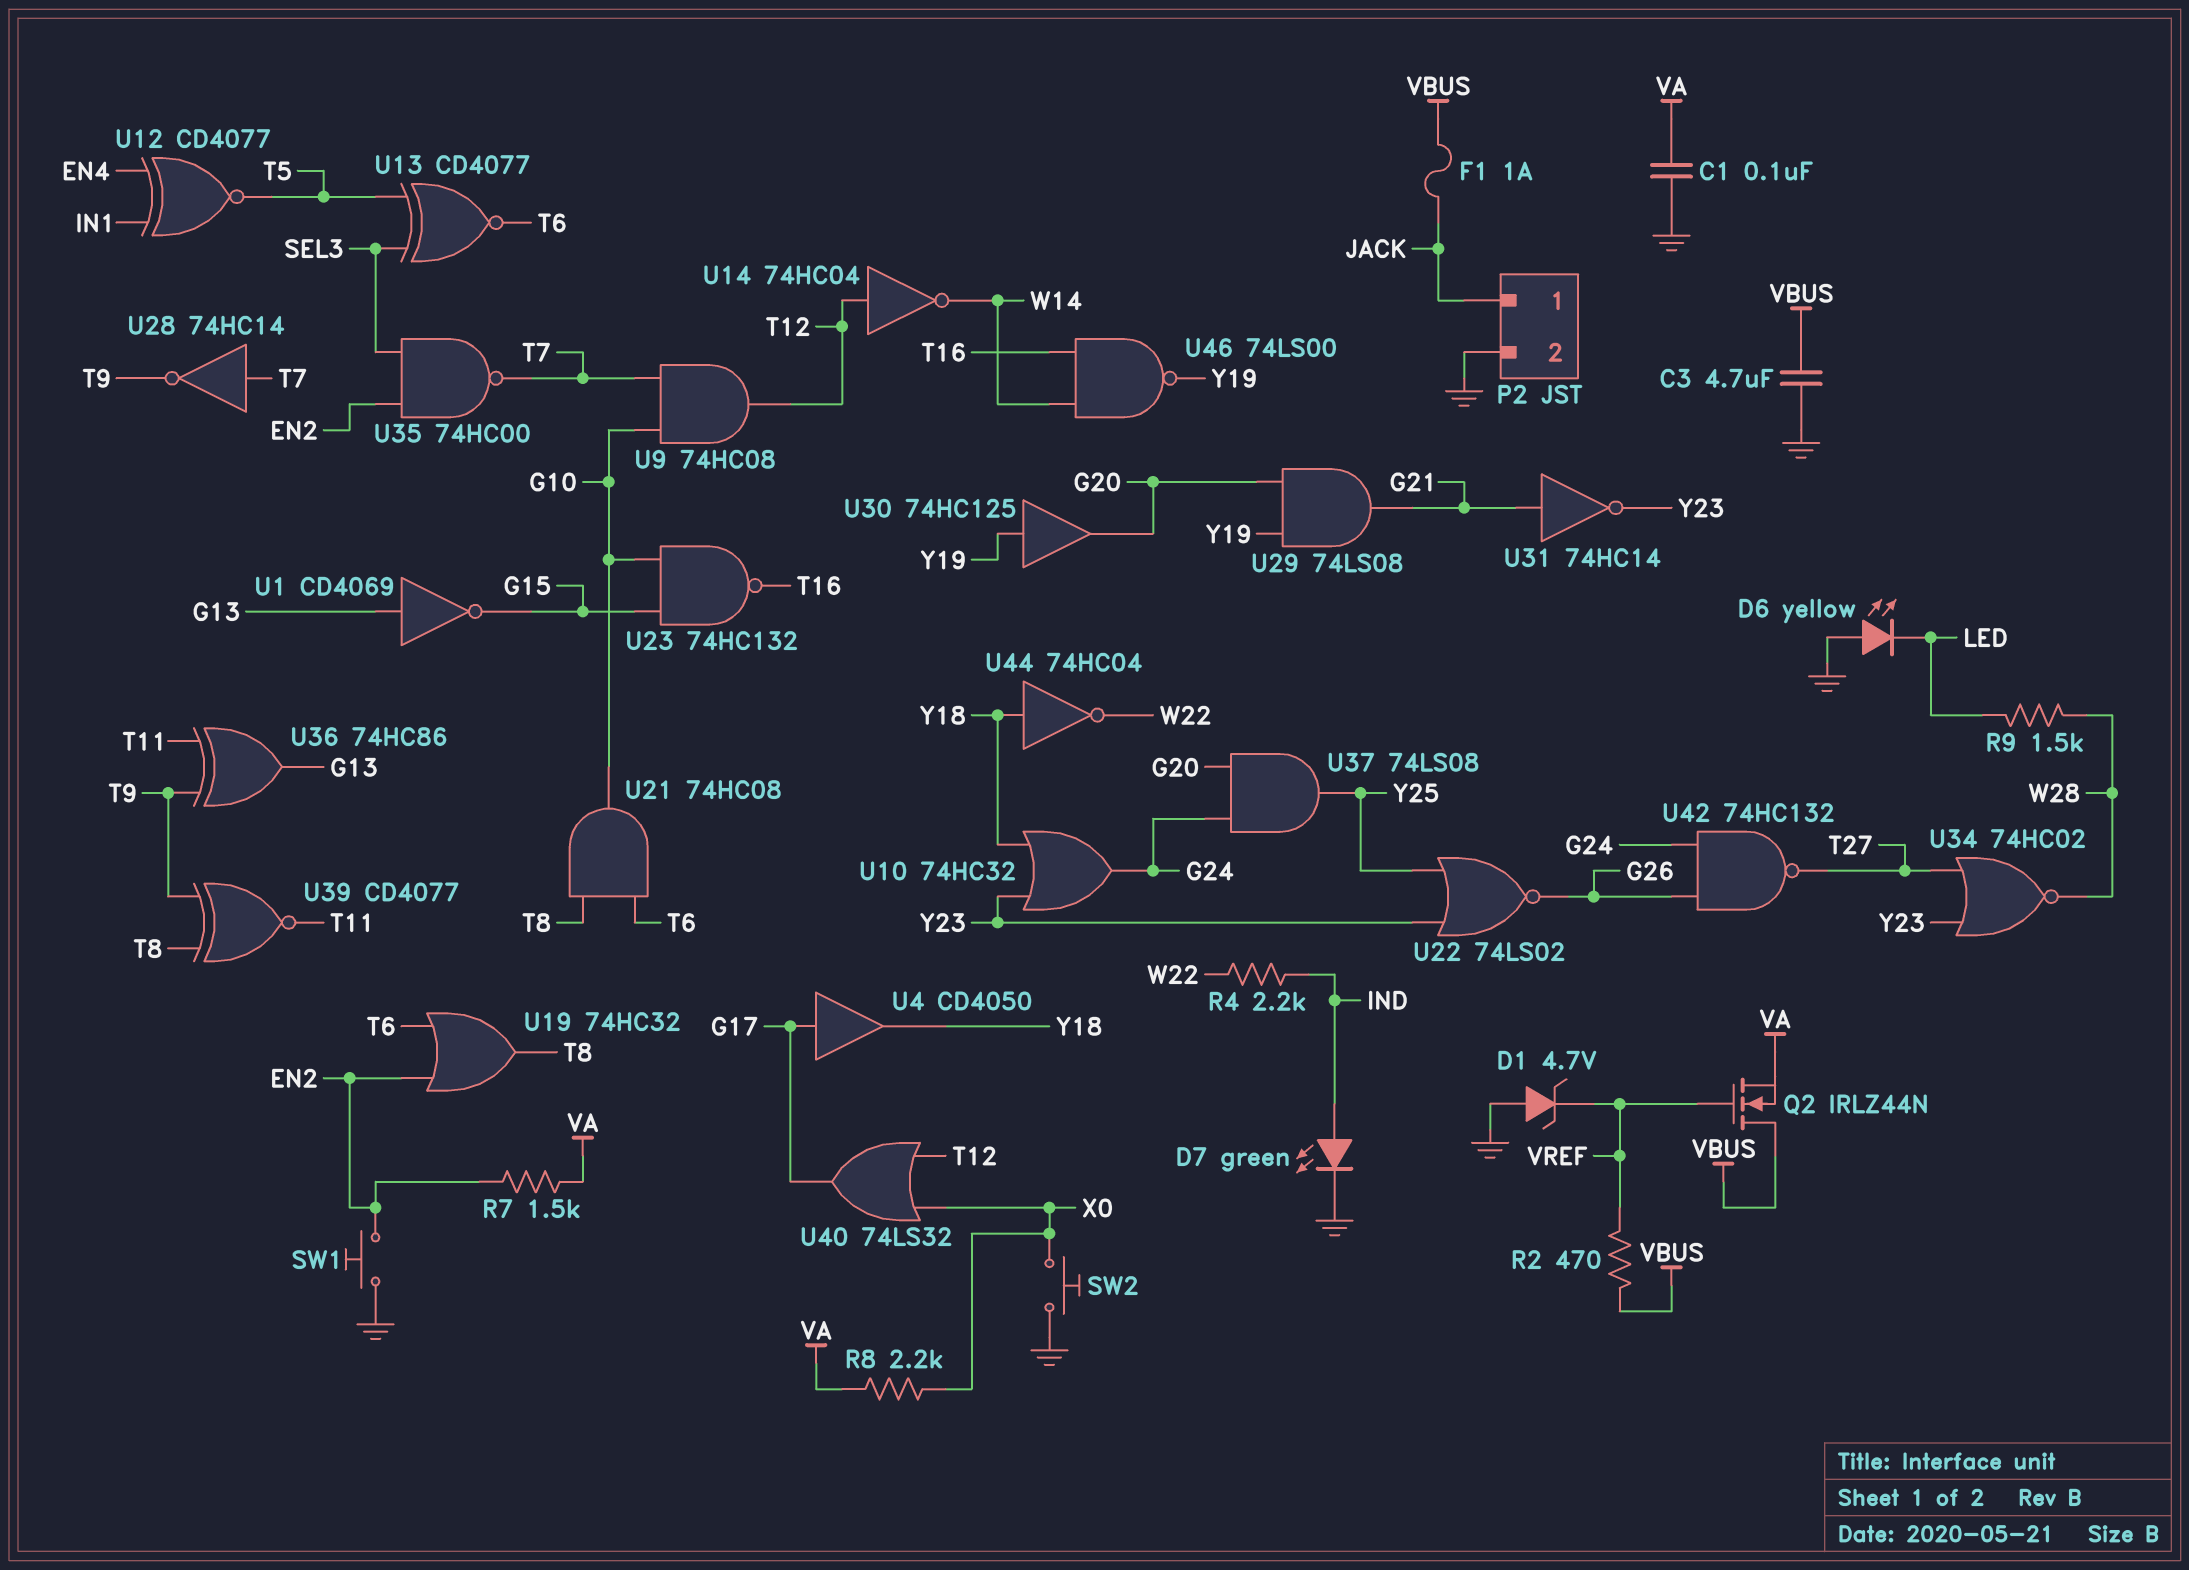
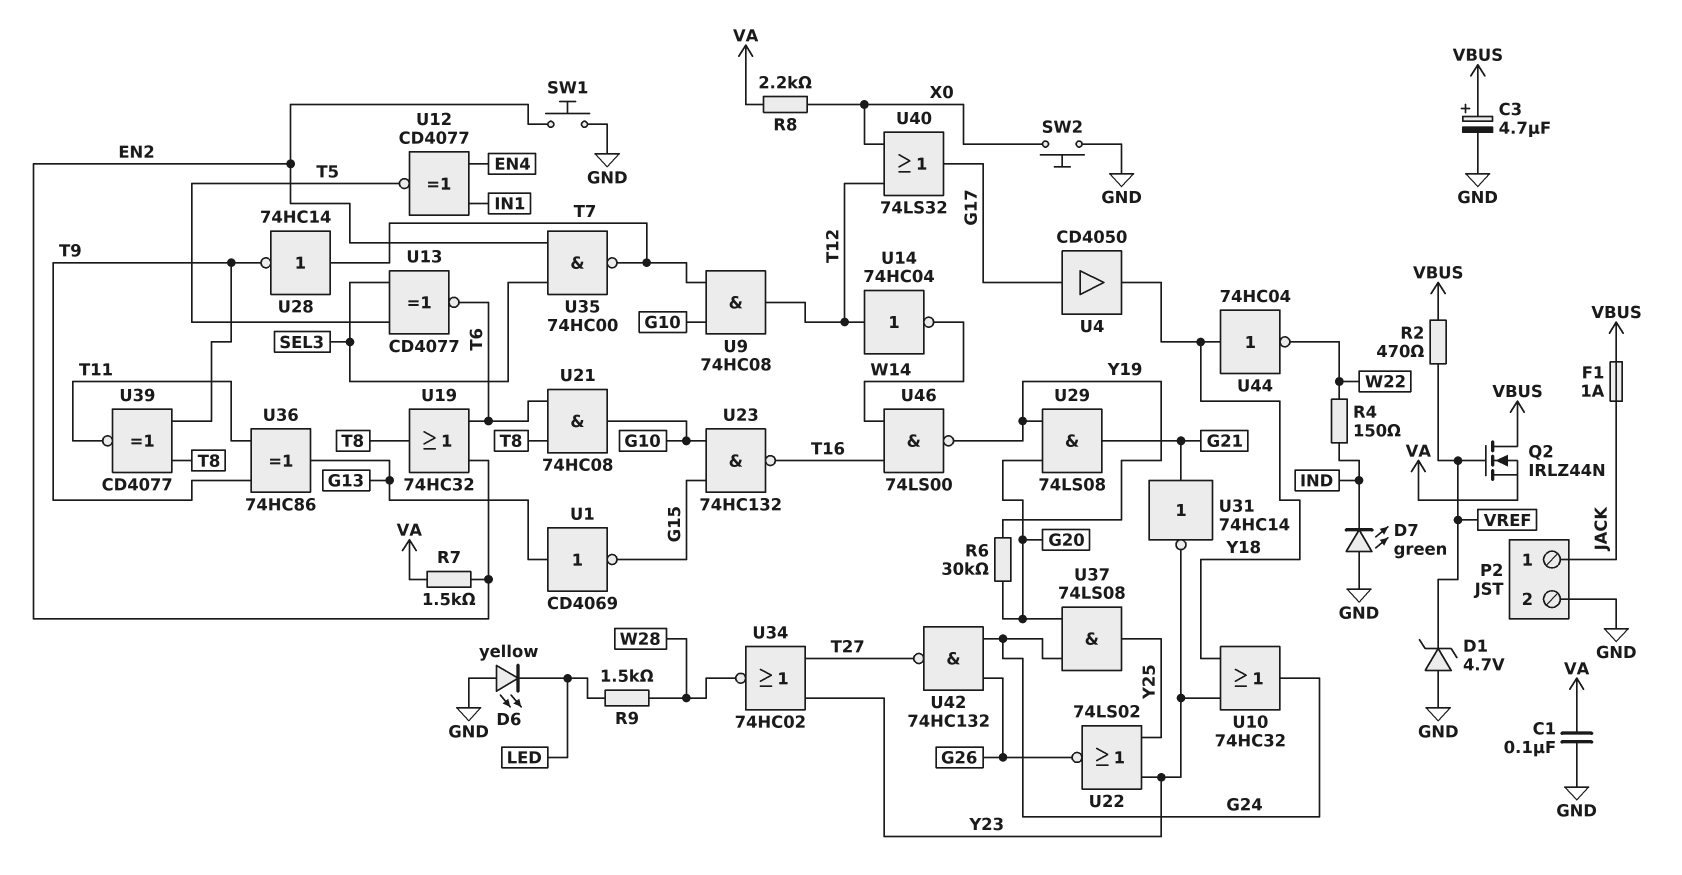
C3: 4.7uF (GND, VBUS) -> 4.7uF (plus VBUS, minus GND)
D7: LED green (A IND, K GND) -> LED green (A GND, K IND)
R4: 2.2k (IND, W22) -> 150 (IND, W22)
R6: none -> 30k (G20, Y19)
U30: buffer 74HC125 (in Y19, out G20) -> none

